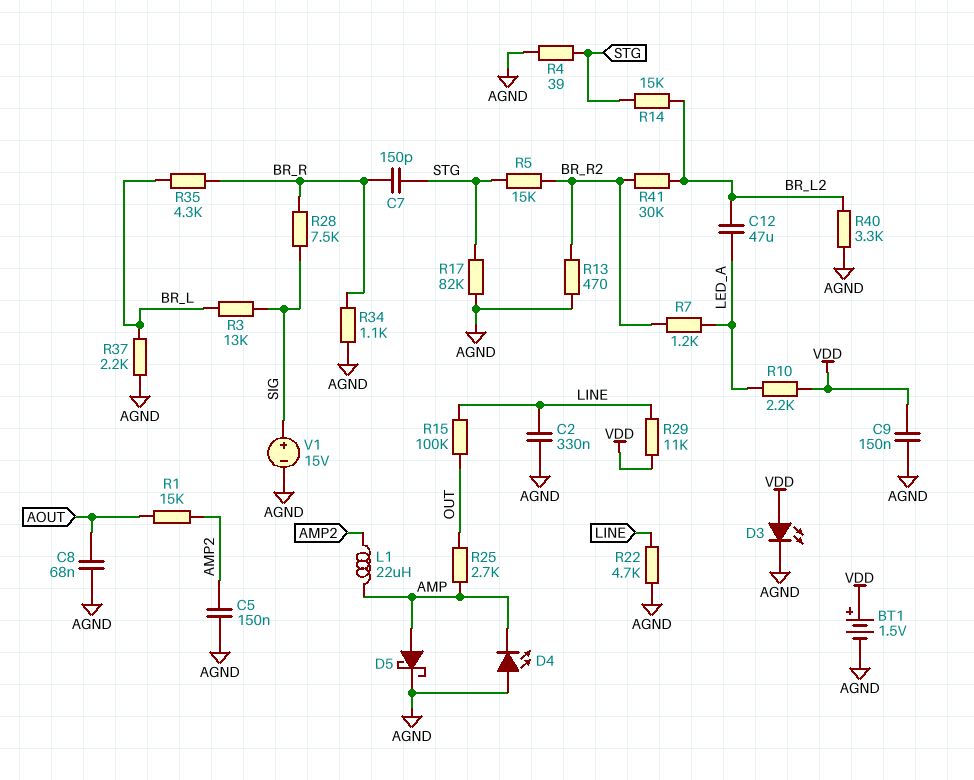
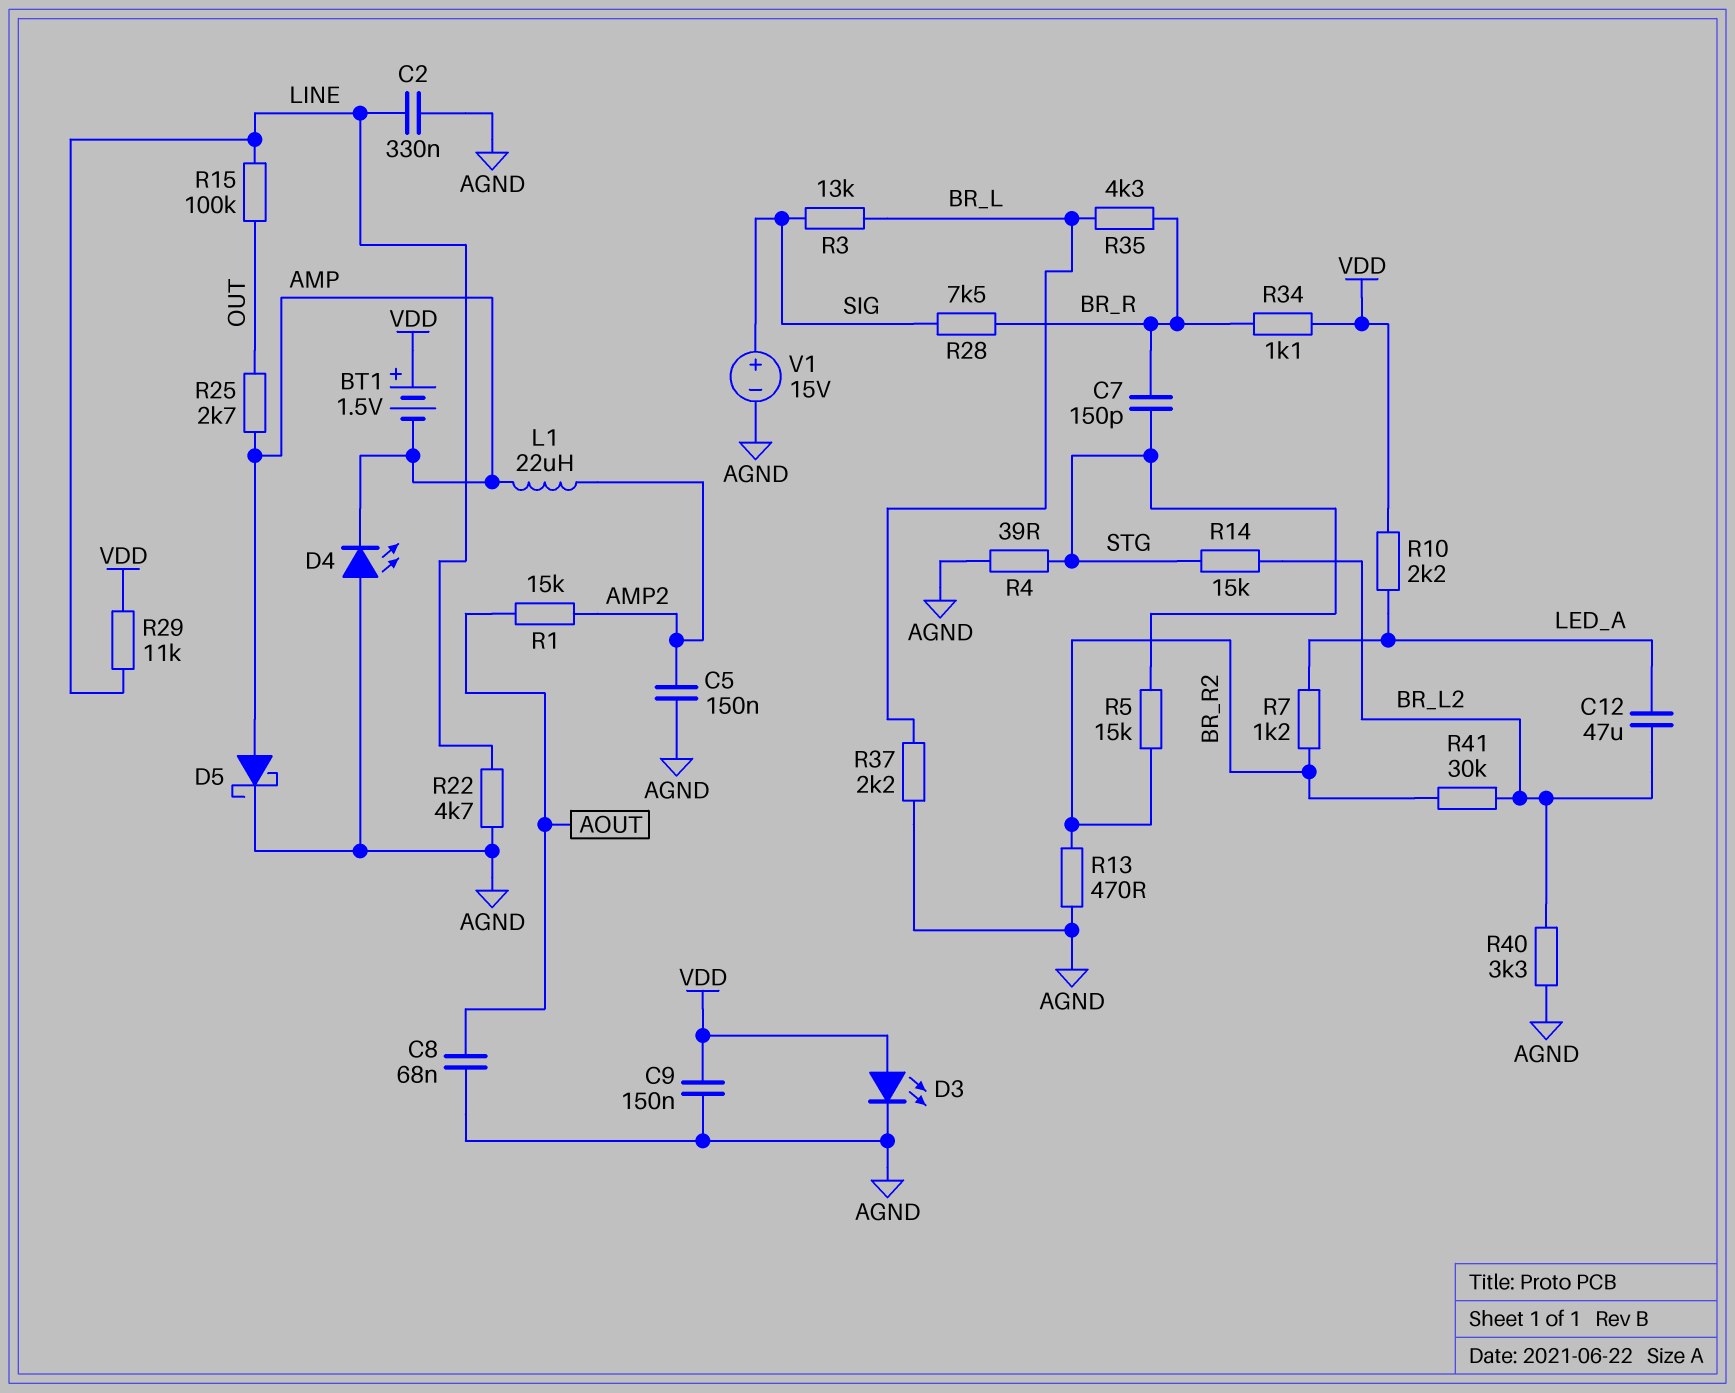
BT1: 1.5V (plus VDD, minus AGND) -> 1.5V (plus VDD, minus AMP)
R17: 82k (AGND, STG) -> none
R34: 1.1k (AGND, BR_R) -> 1.1k (BR_R, VDD)

